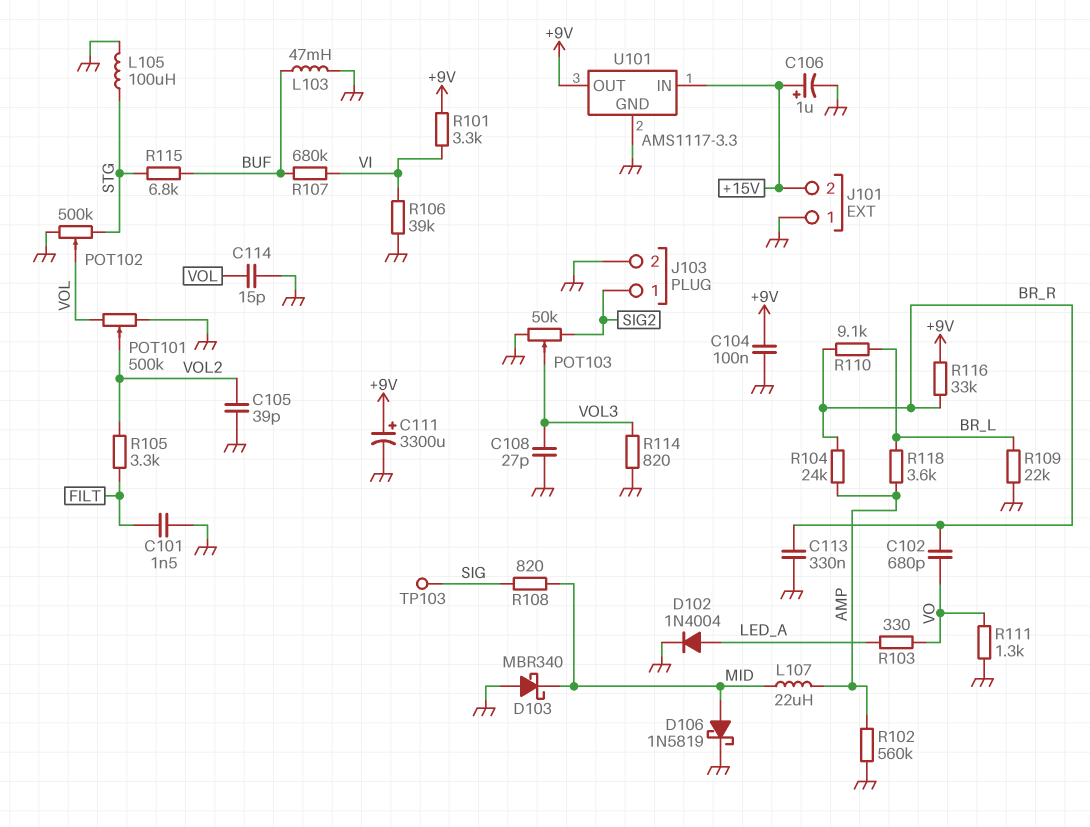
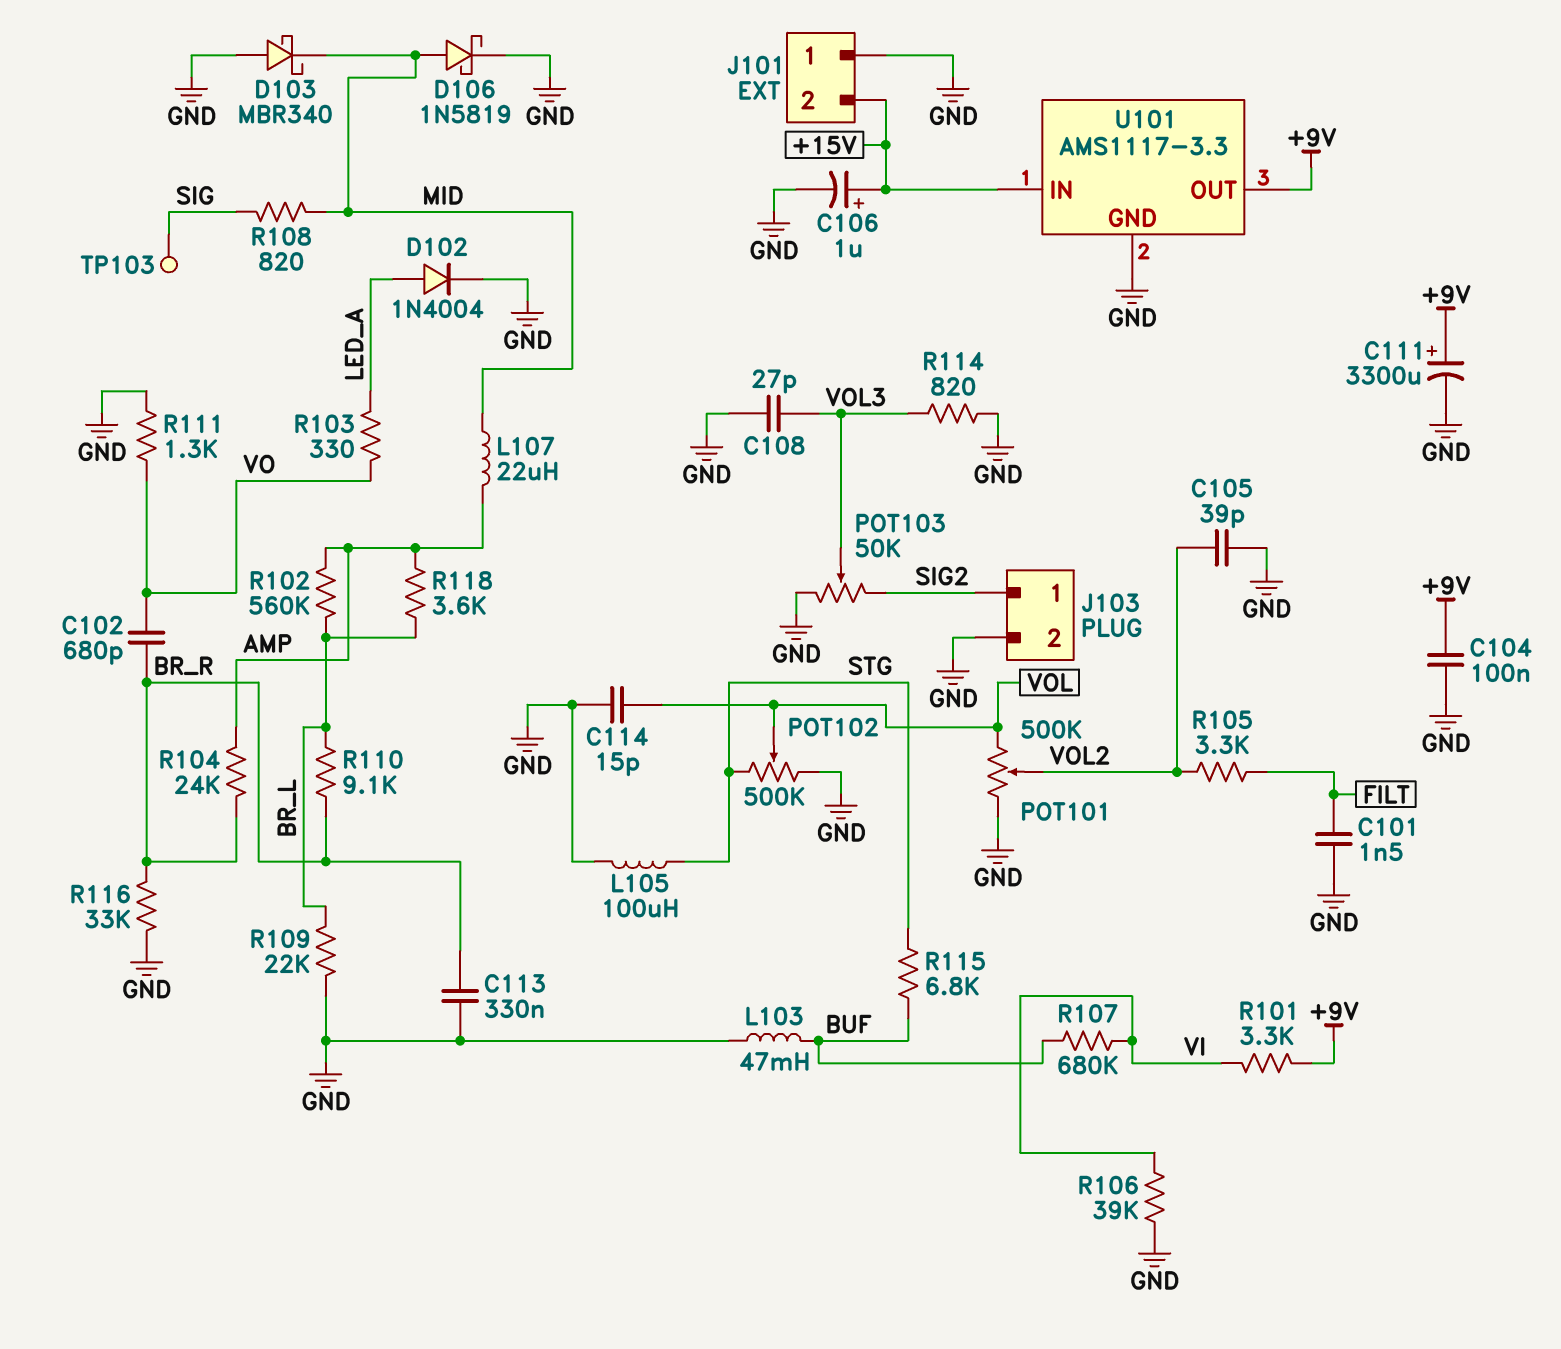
R102: 560k (AMP, GND) -> 560k (AMP, BR_L)
R116: 33k (+9V, BR_R) -> 33k (BR_R, GND)

